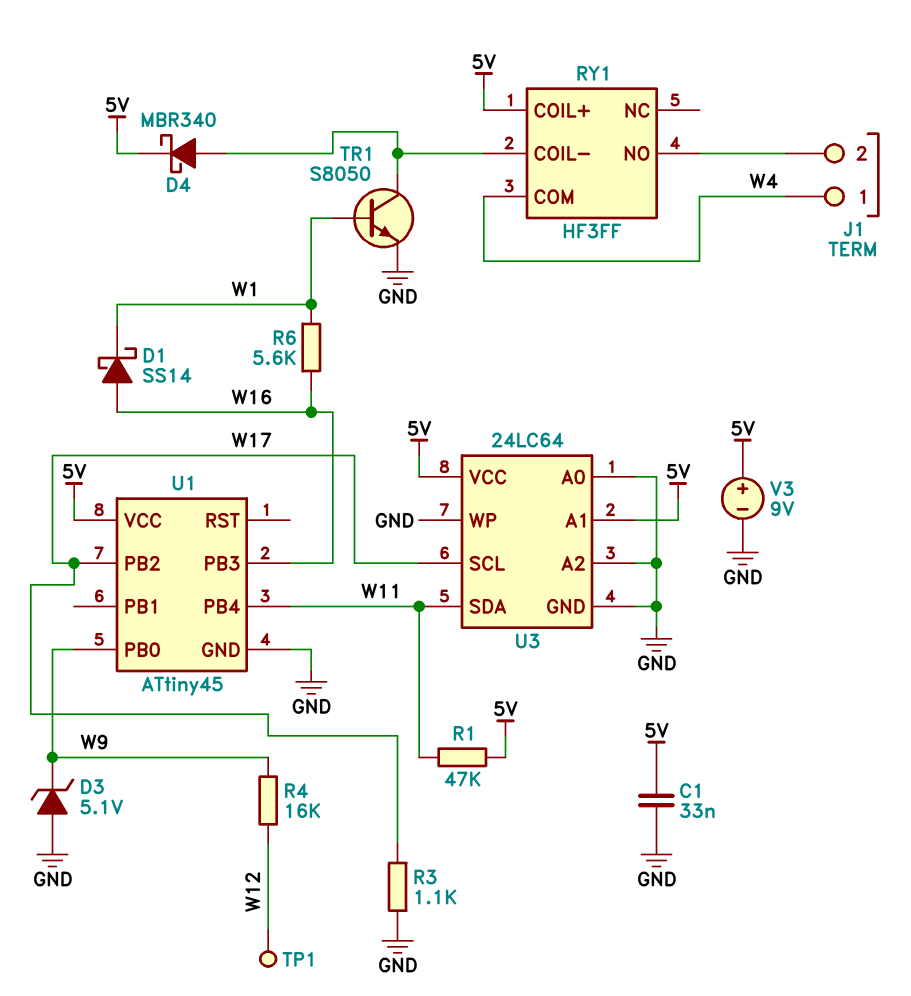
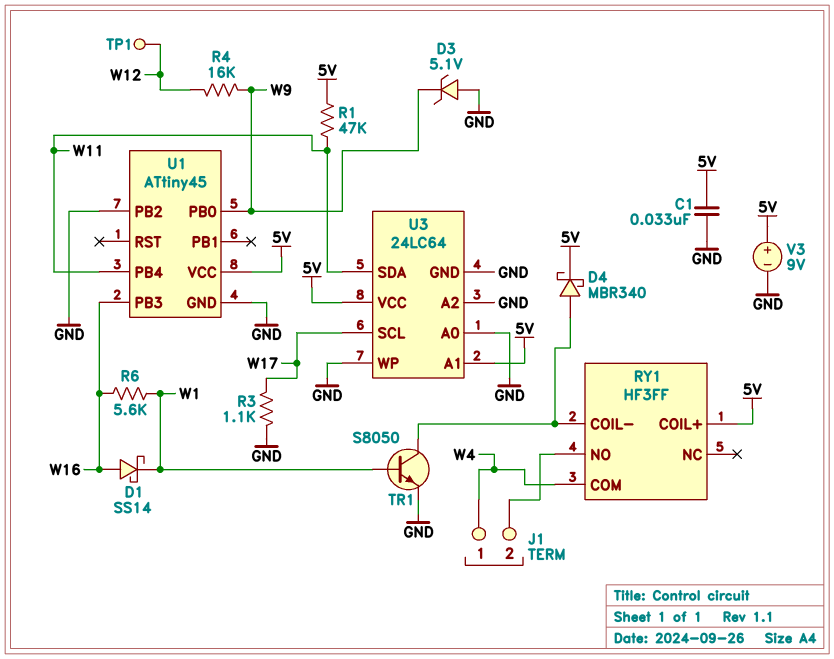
U1 pin PB2: W17 -> GND

